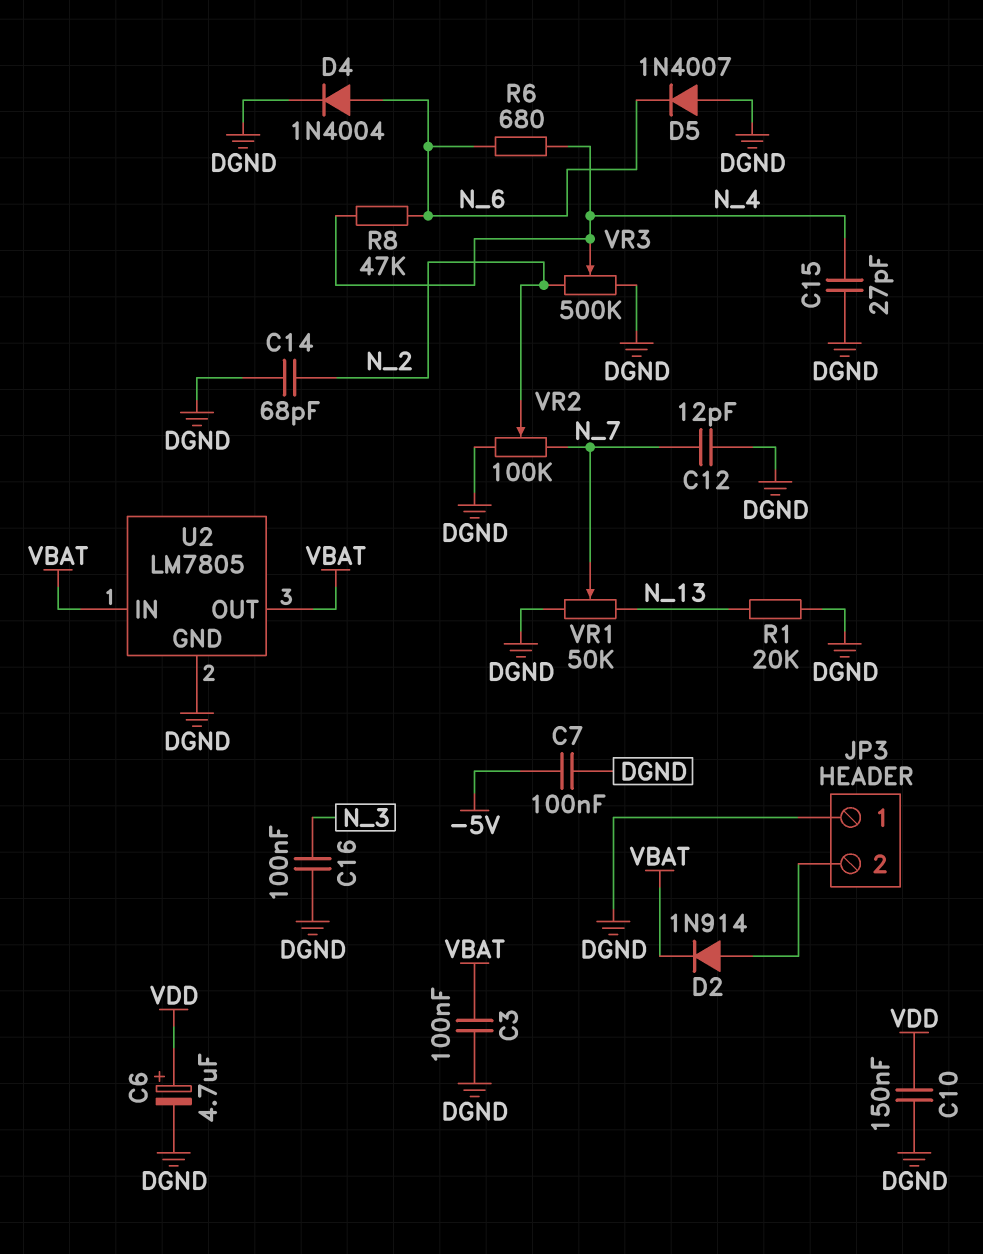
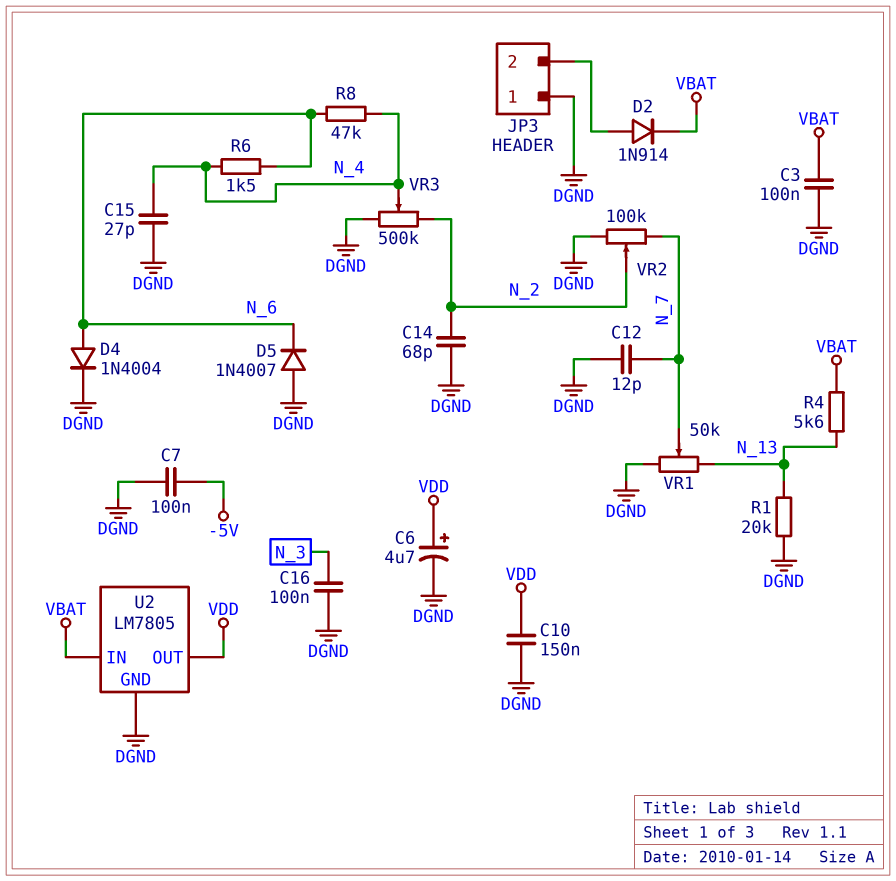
R4: none -> 5.6k (N_13, VBAT)
R6: 680 (N_4, N_6) -> 1.5k (N_4, N_6)
U2 pin OUT: VBAT -> VDD

